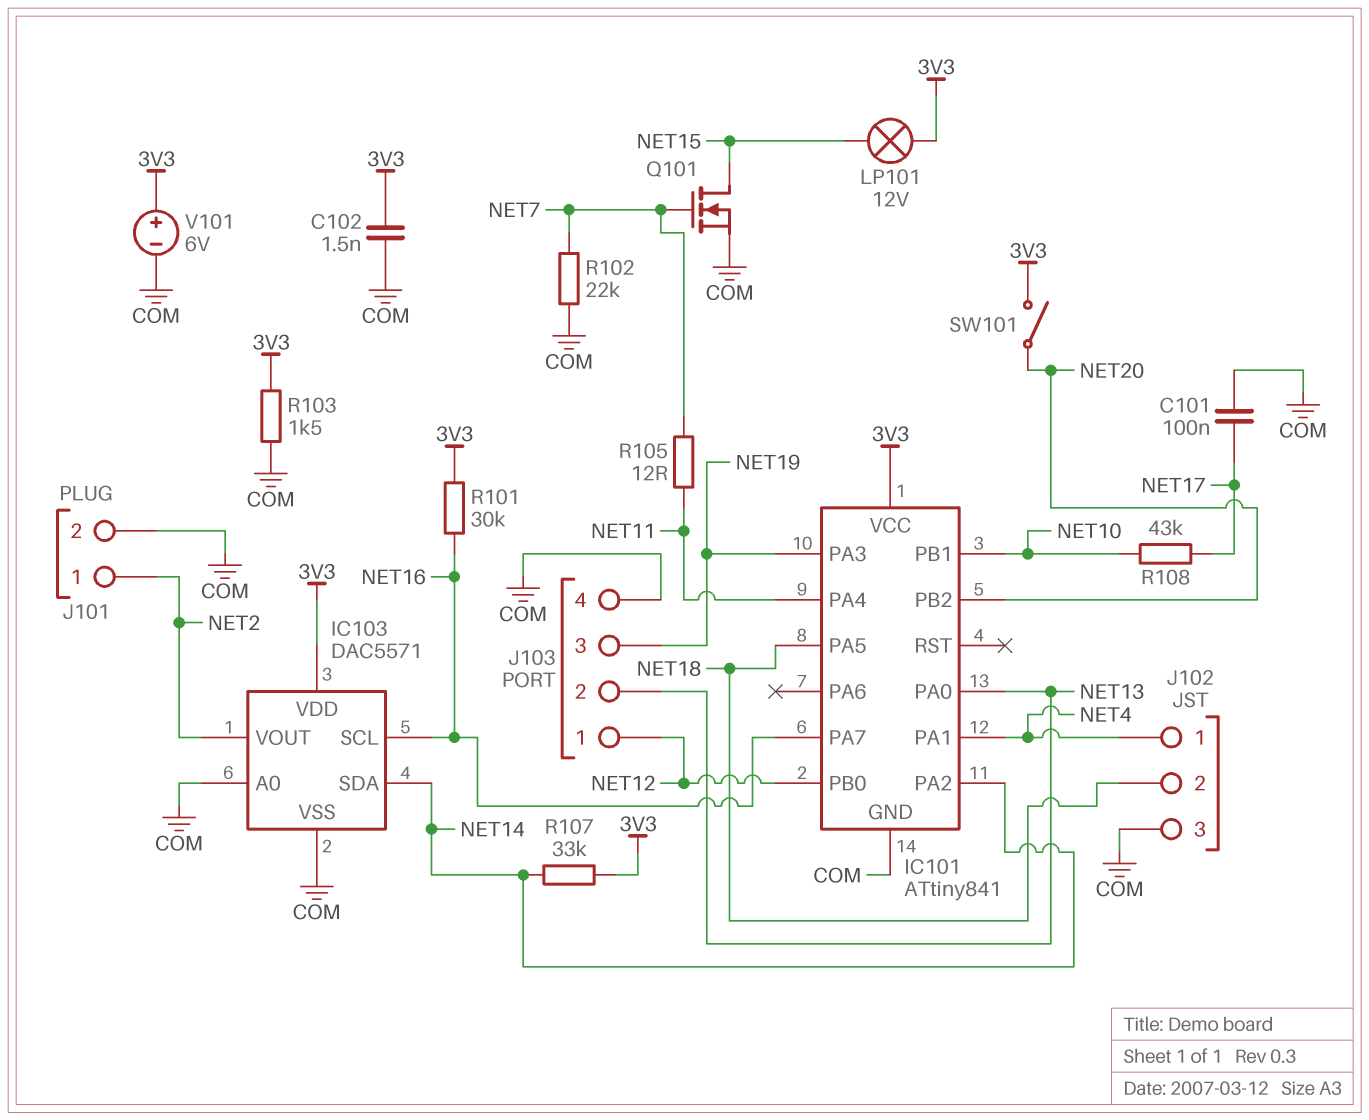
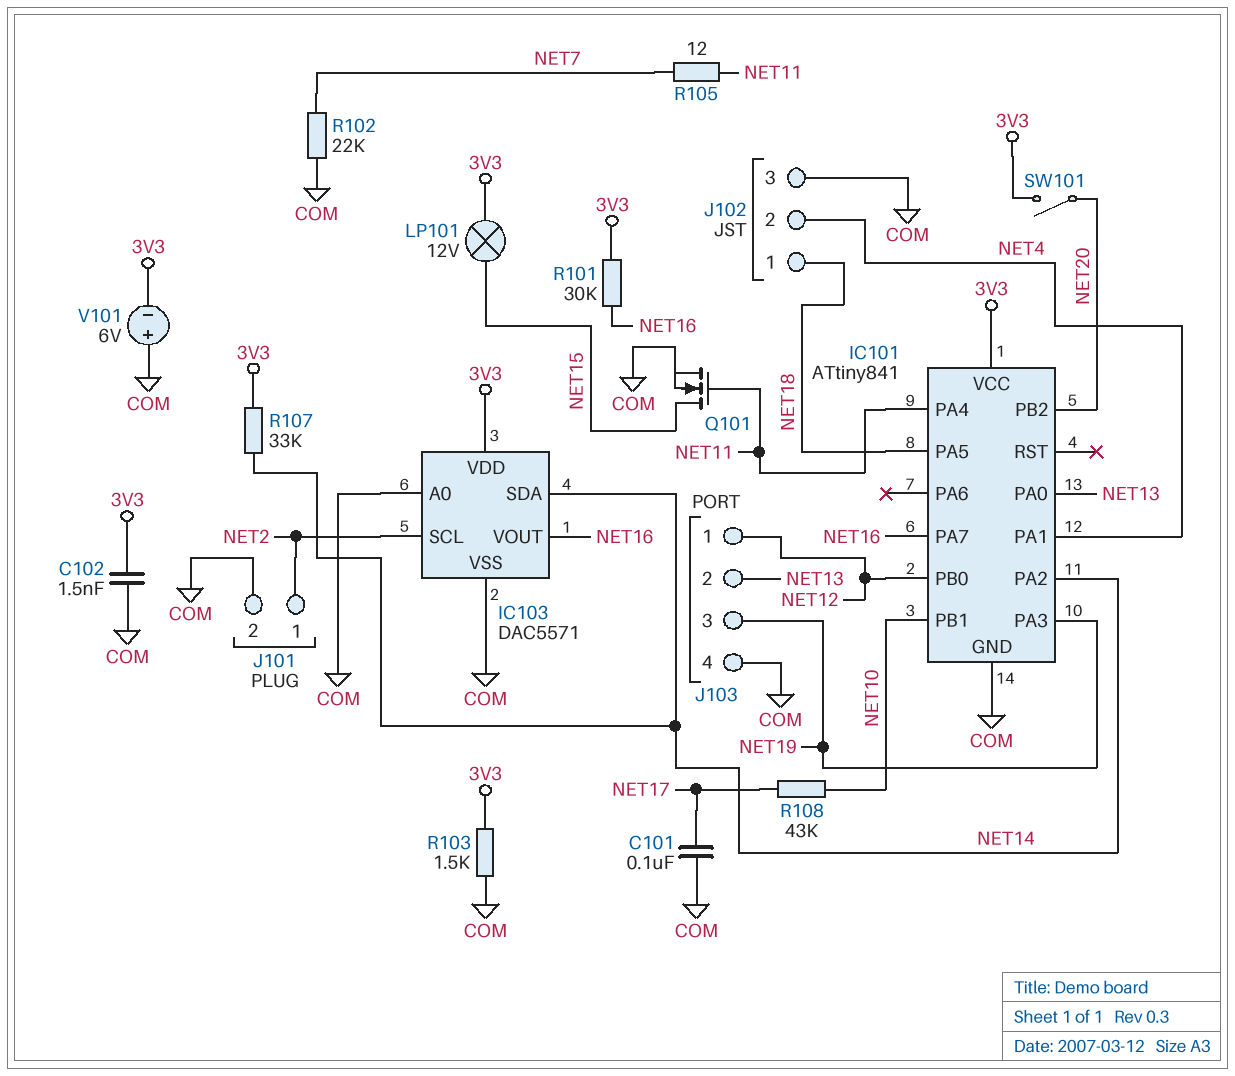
IC103 pin SCL: NET16 -> NET2
IC103 pin VOUT: NET2 -> NET16
J102 pin 1: NET4 -> NET18
J102 pin 2: NET18 -> NET4
Q101: NMOS (G NET7, D NET15, S COM) -> NMOS (G NET11, D NET15, S COM)
V101: 6V (plus 3V3, minus COM) -> 6V (plus COM, minus 3V3)

